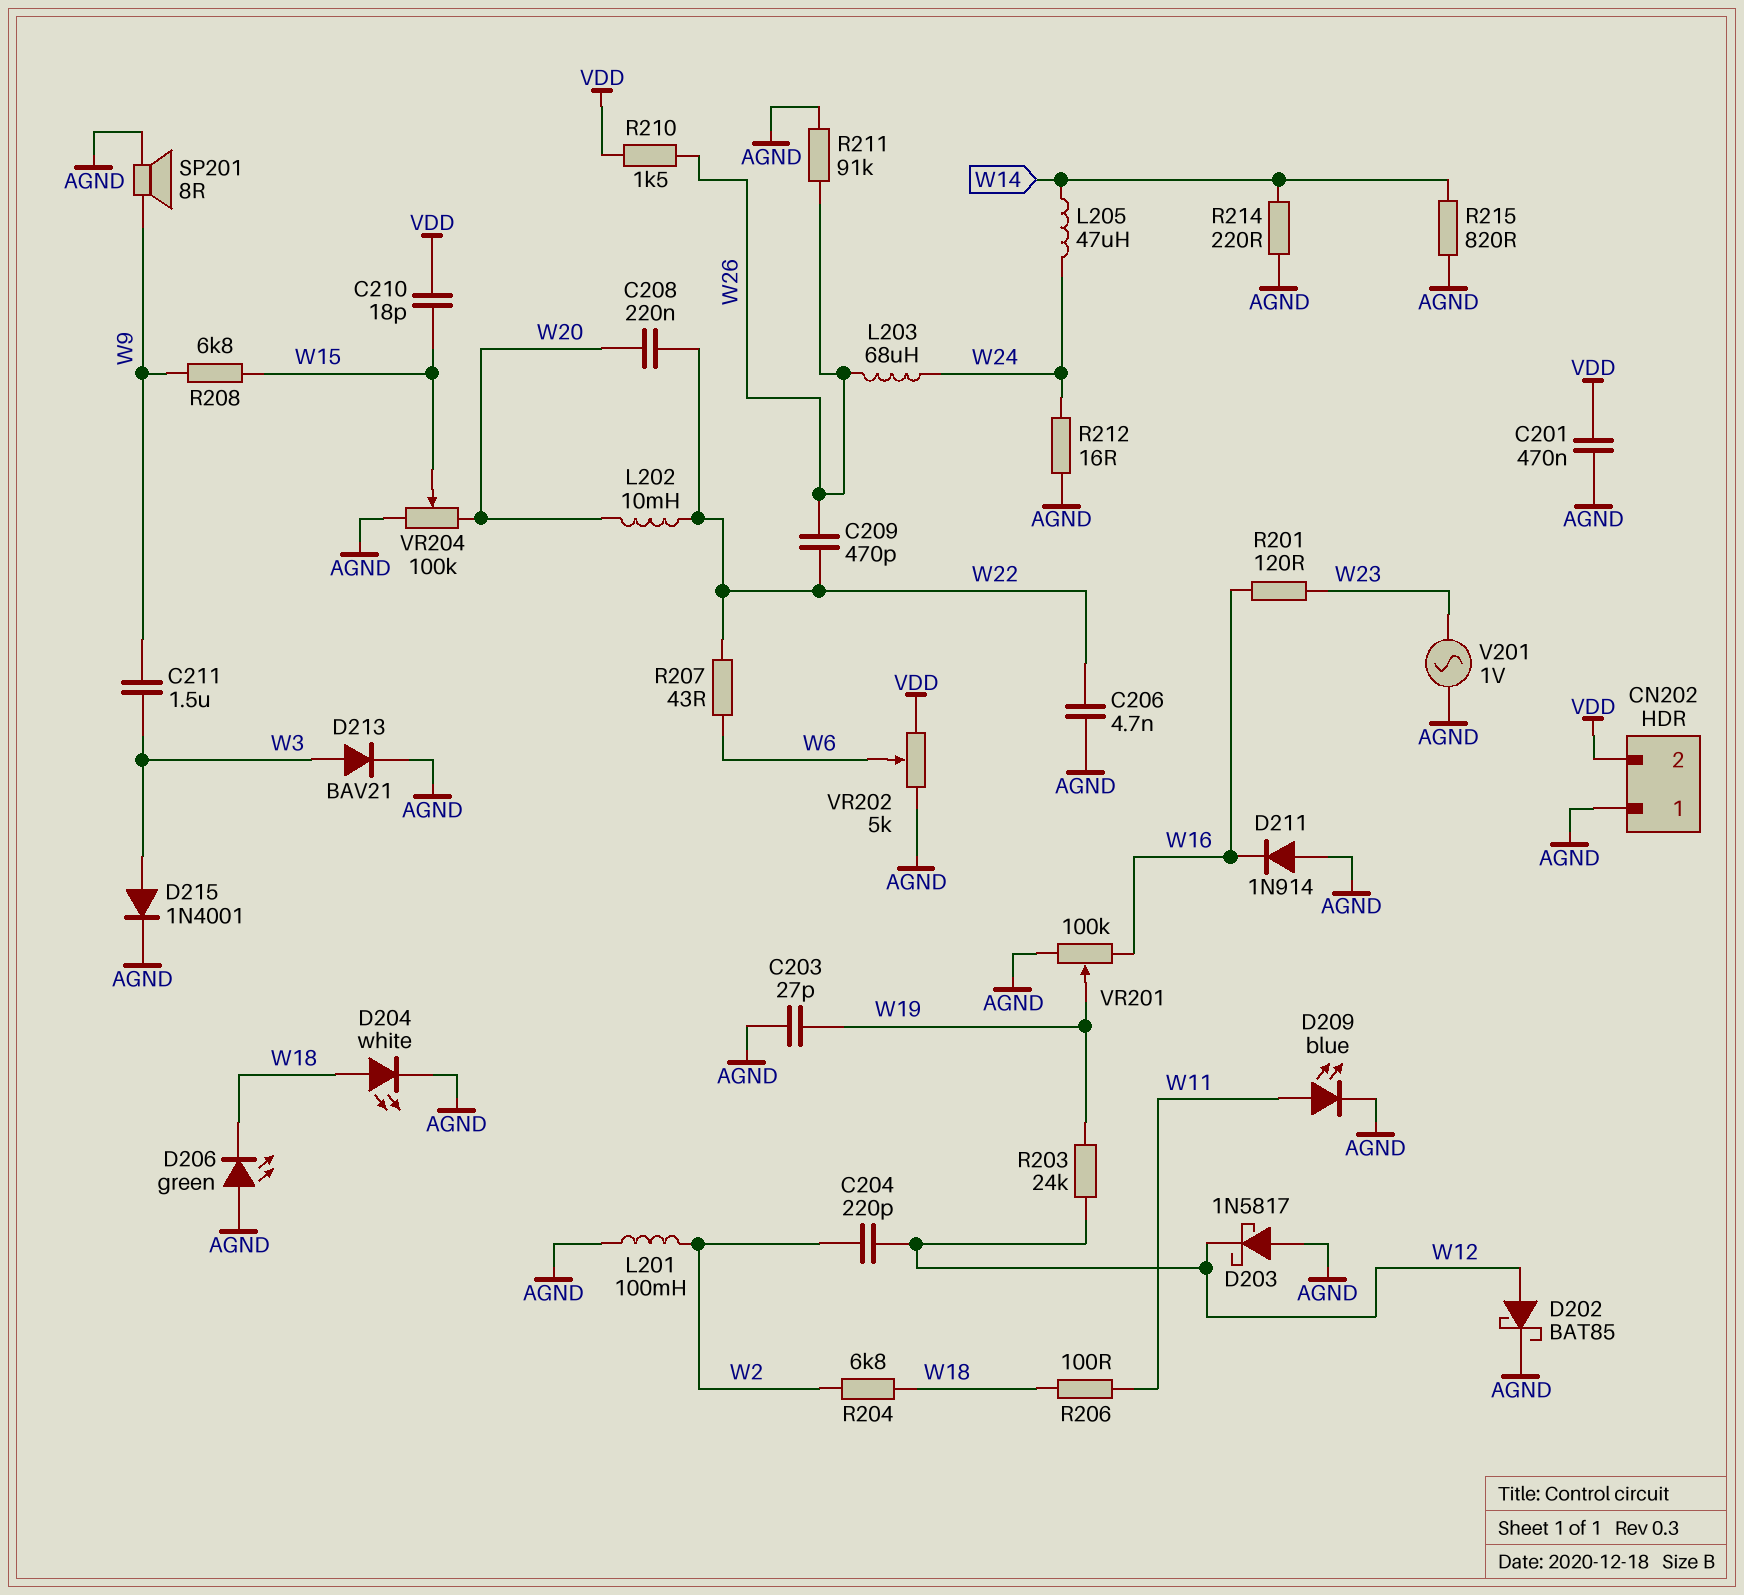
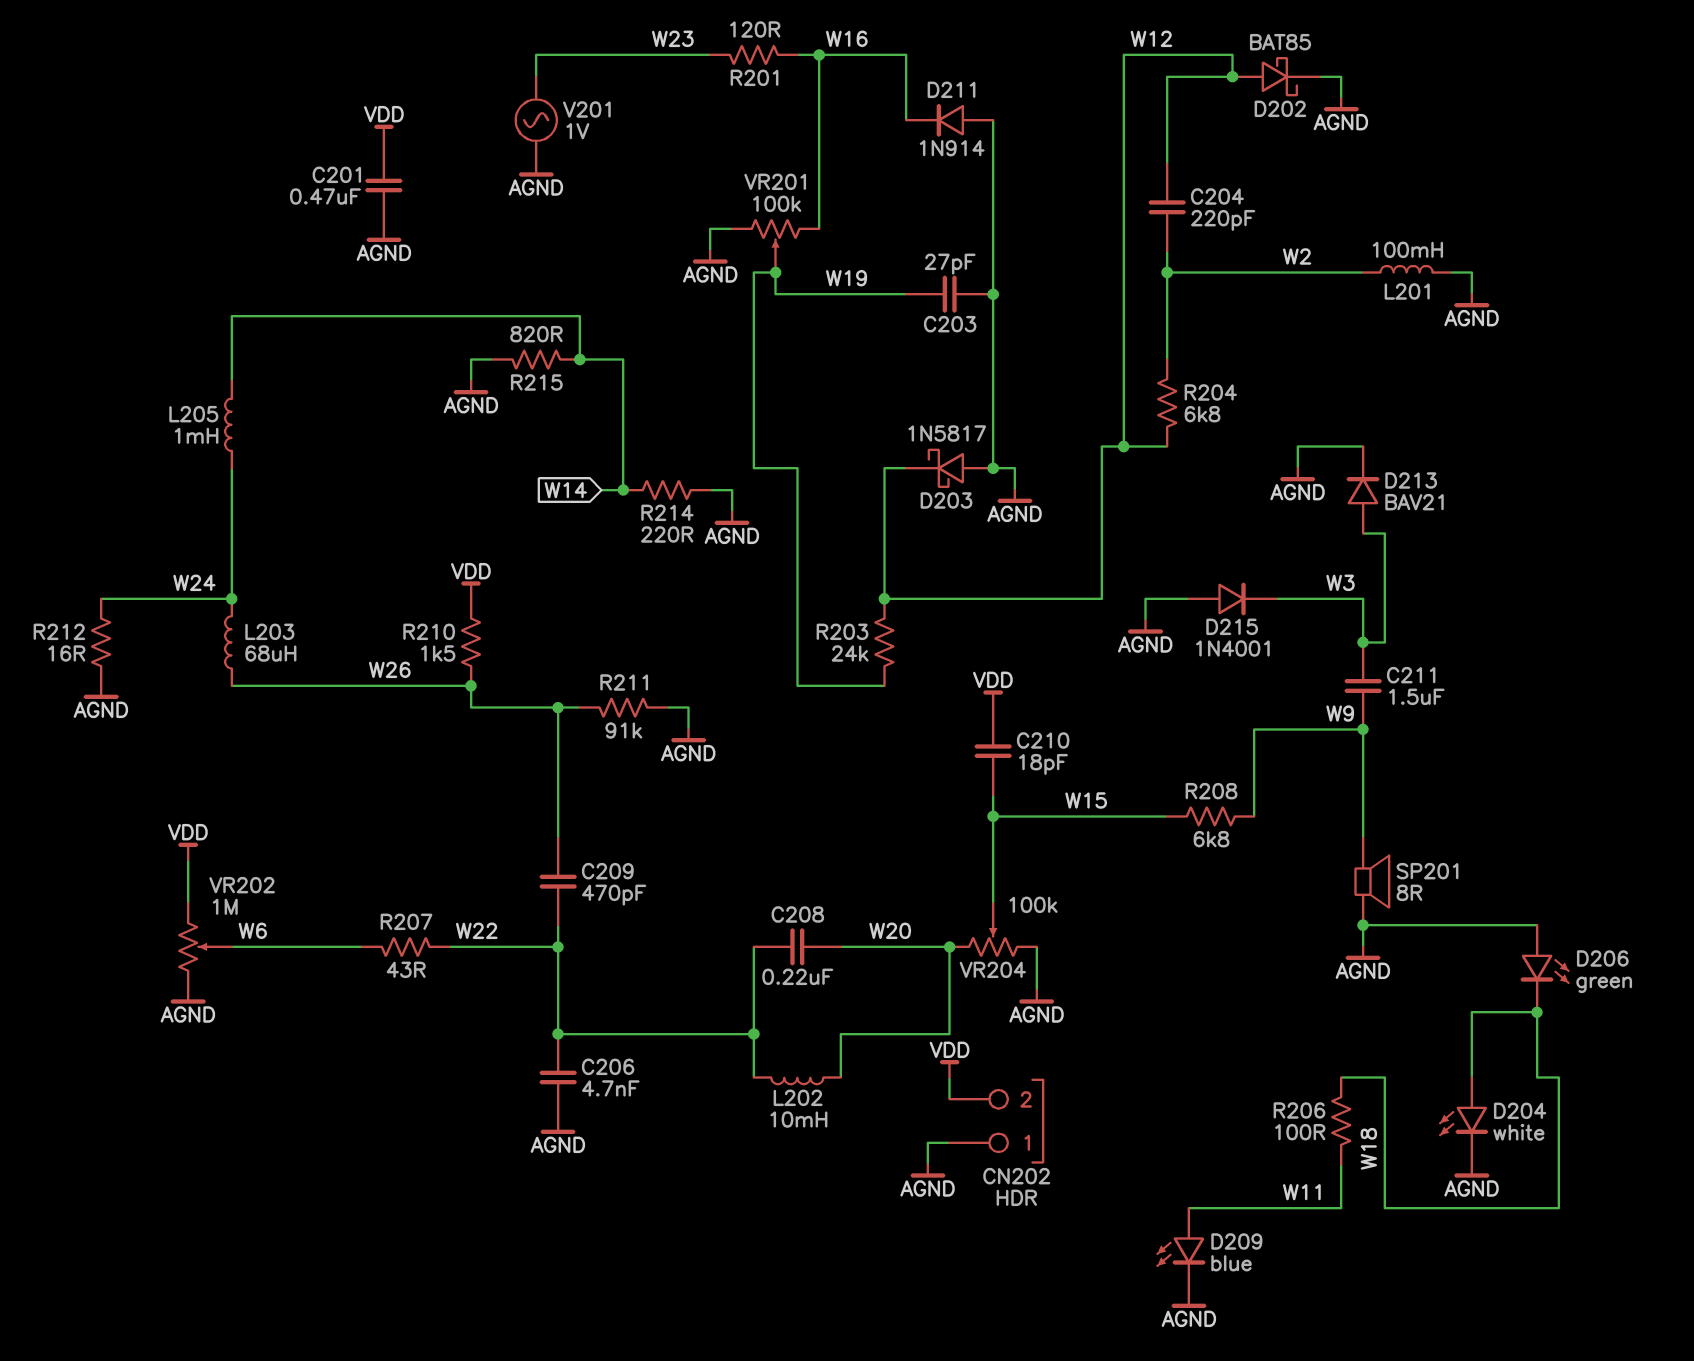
D215: diode 1N4001 (A W3, K AGND) -> diode 1N4001 (A AGND, K W3)
L205: 47uH (W14, W24) -> 1mH (W14, W24)
R204: 6.8k (W2, W18) -> 6.8k (W2, W12)
VR202: 5k (AGND, VDD, wiper W6) -> 1M (AGND, VDD, wiper W6)

